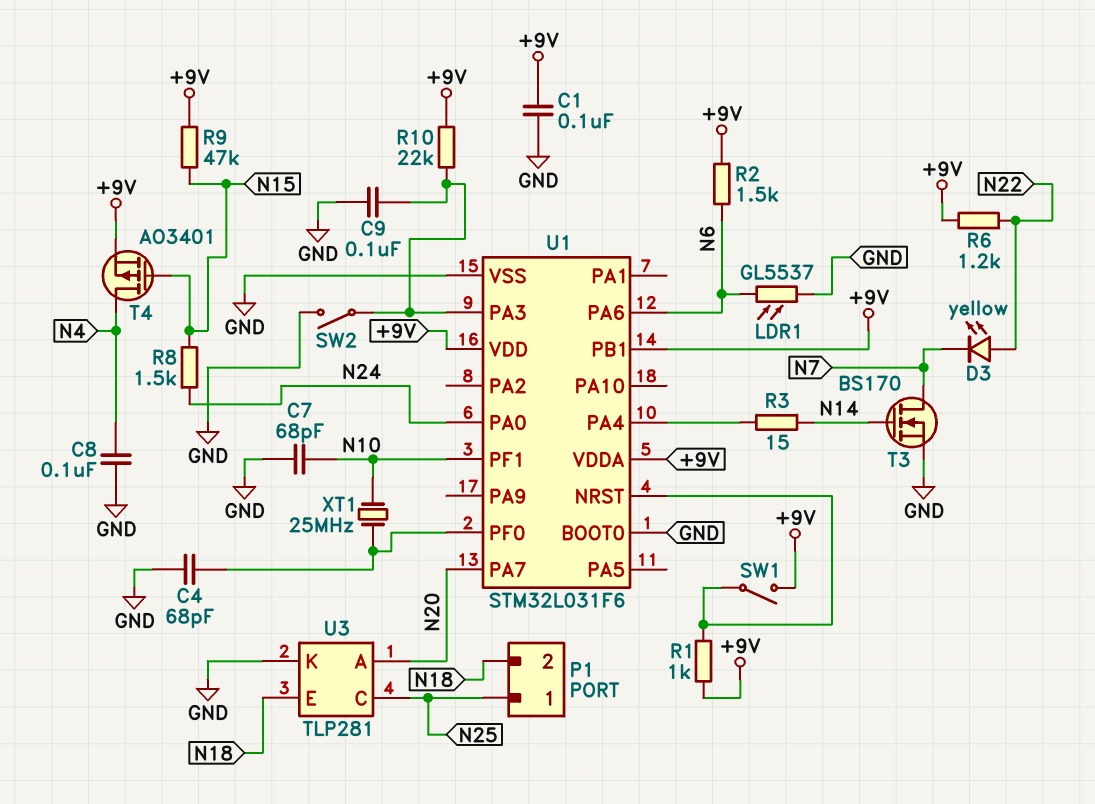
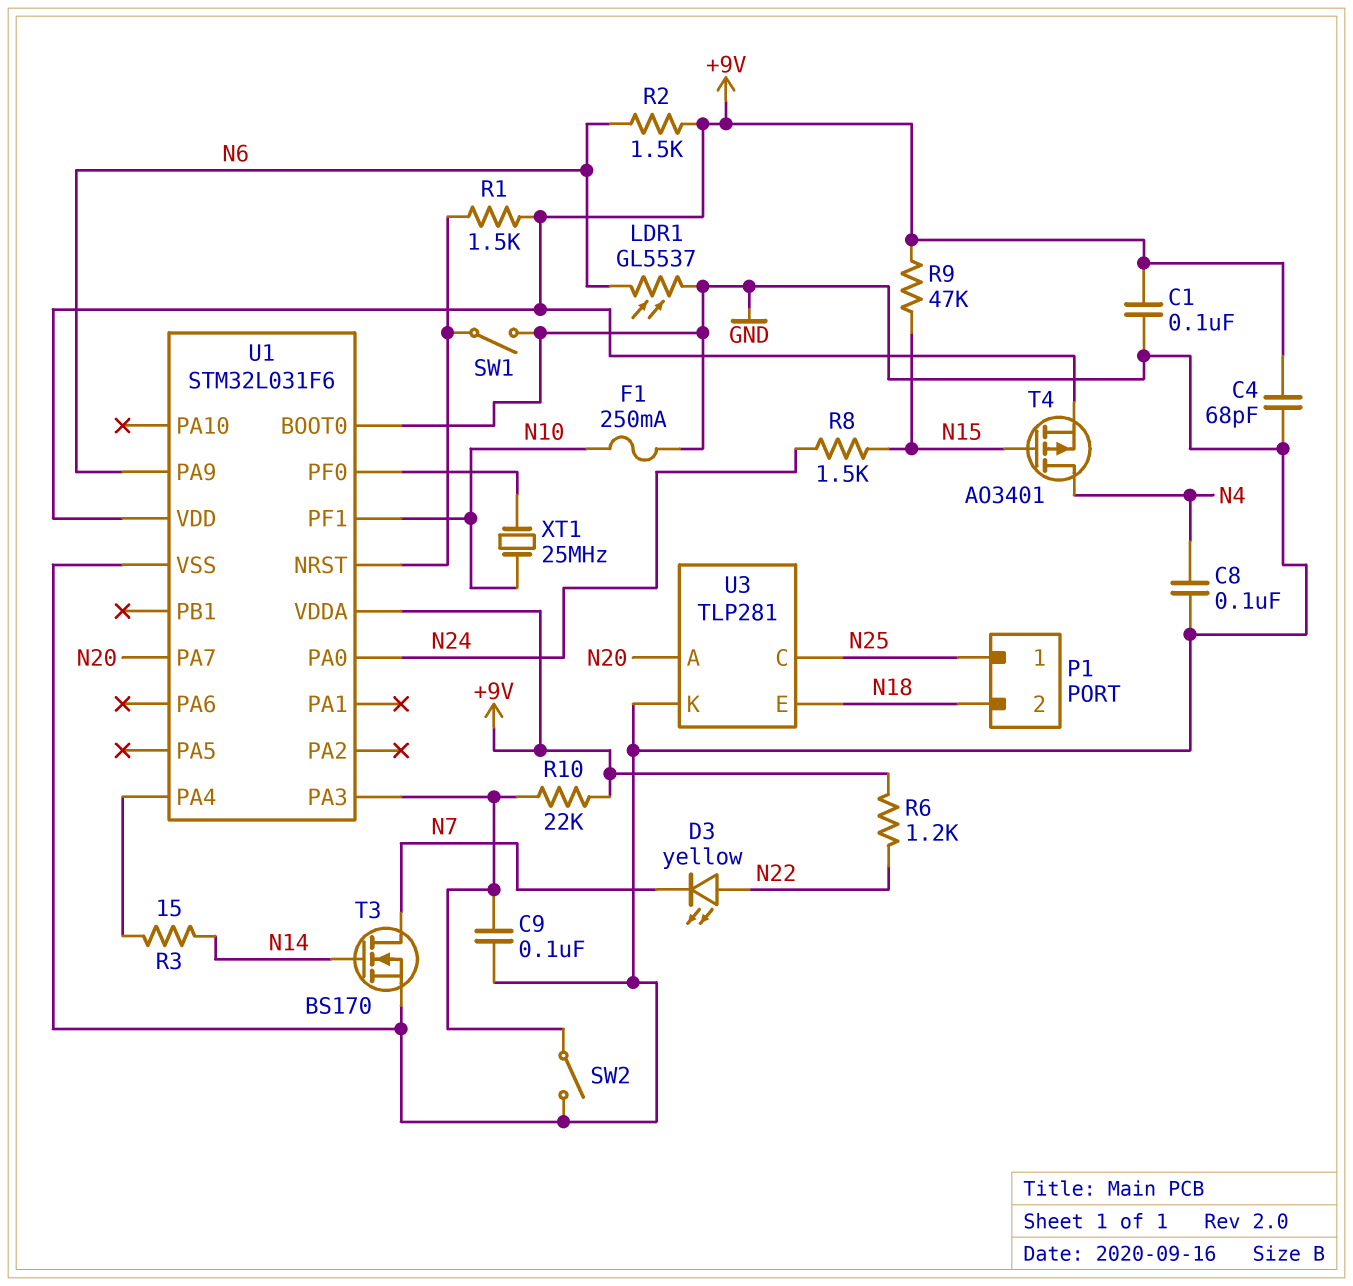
C4: 68pF (GND, U1/PF0) -> 68pF (+9V, GND)
C7: 68pF (GND, N10) -> none
F1: none -> 250mA (GND, N10)
R1: 1k (+9V, U1/NRST) -> 1.5k (+9V, U1/NRST)
SW1: switch (+9V, U1/NRST) -> switch (GND, U1/NRST)
U1 pin PA6: N6 -> none
U1 pin PA9: none -> N6
U1 pin PB1: +9V -> none

